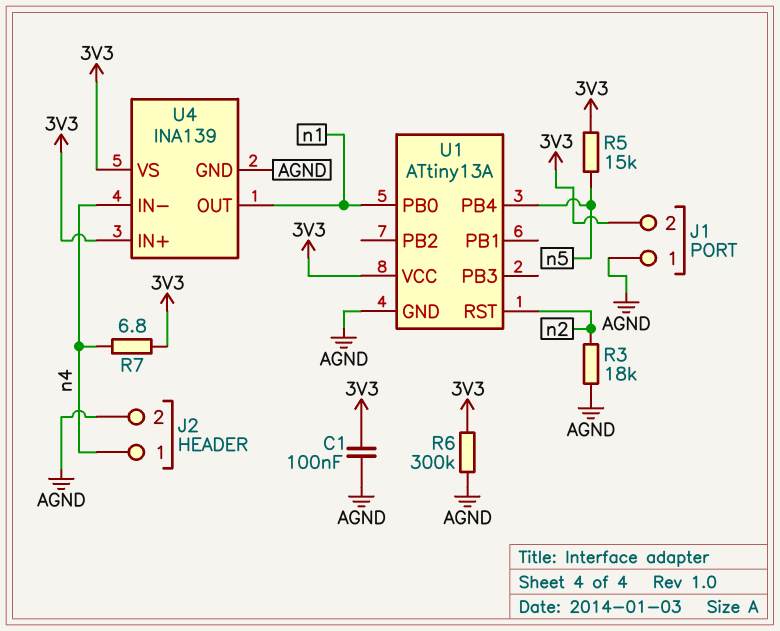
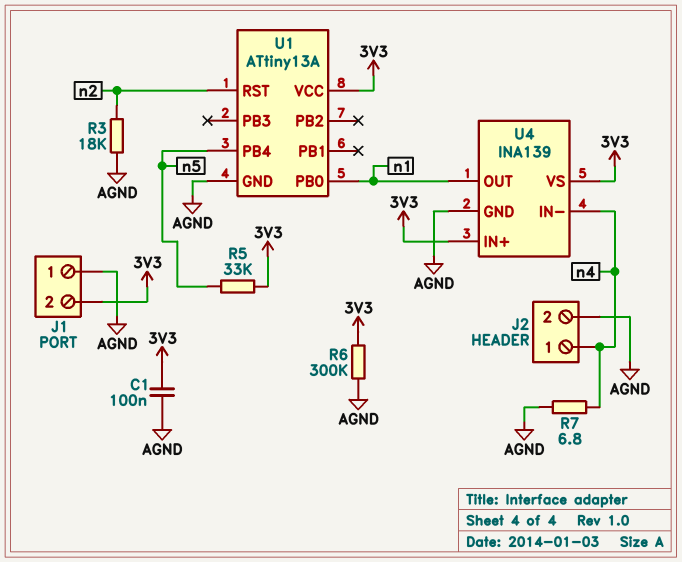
R5: 15k (3V3, n5) -> 33k (3V3, n5)
R7: 6.8 (3V3, n4) -> 6.8 (AGND, n4)

